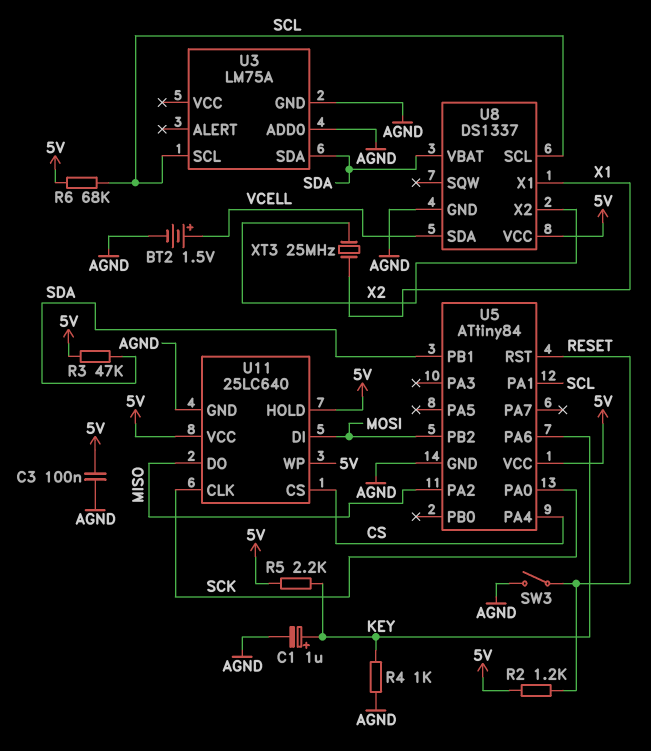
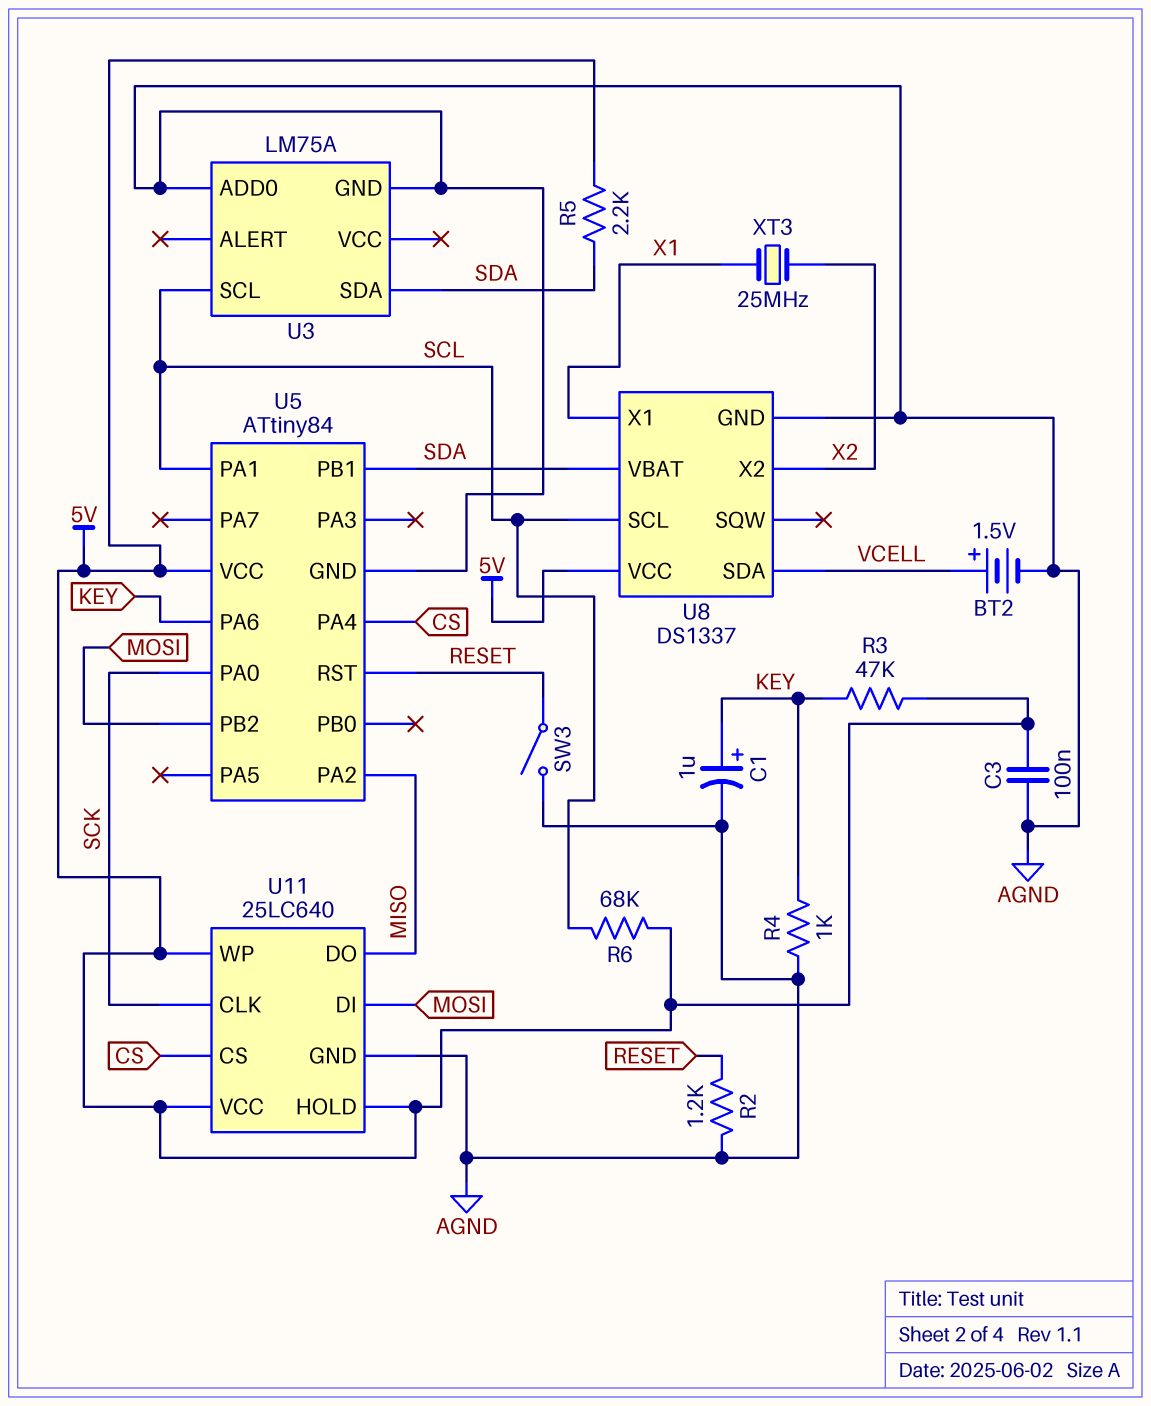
R2: 1.2k (5V, RESET) -> 1.2k (AGND, RESET)
R3: 47k (5V, SDA) -> 47k (5V, KEY)
R5: 2.2k (5V, KEY) -> 2.2k (5V, SDA)

